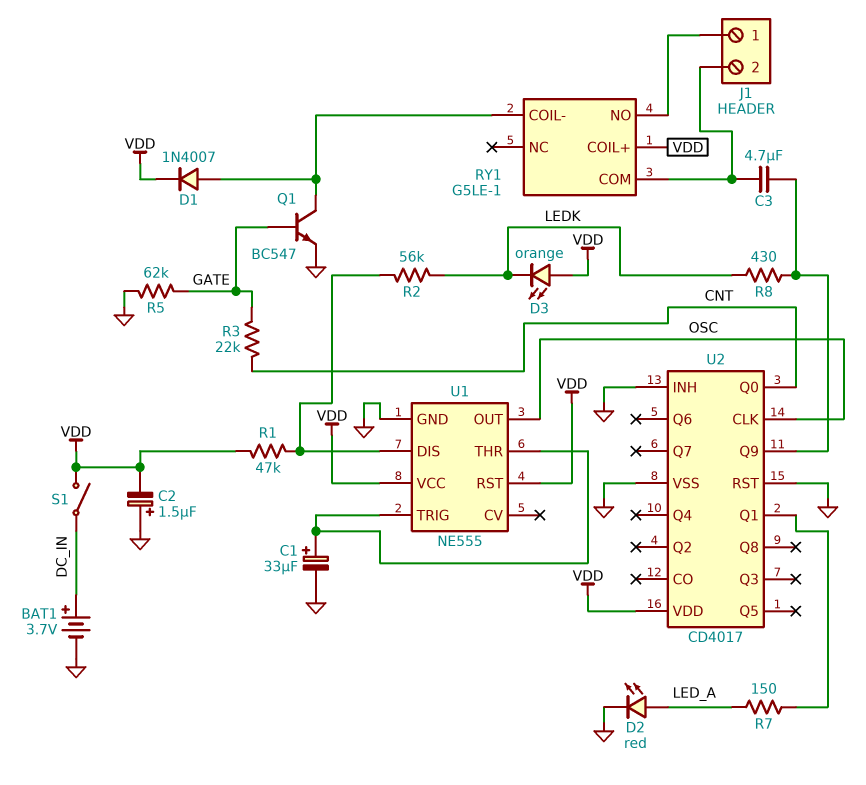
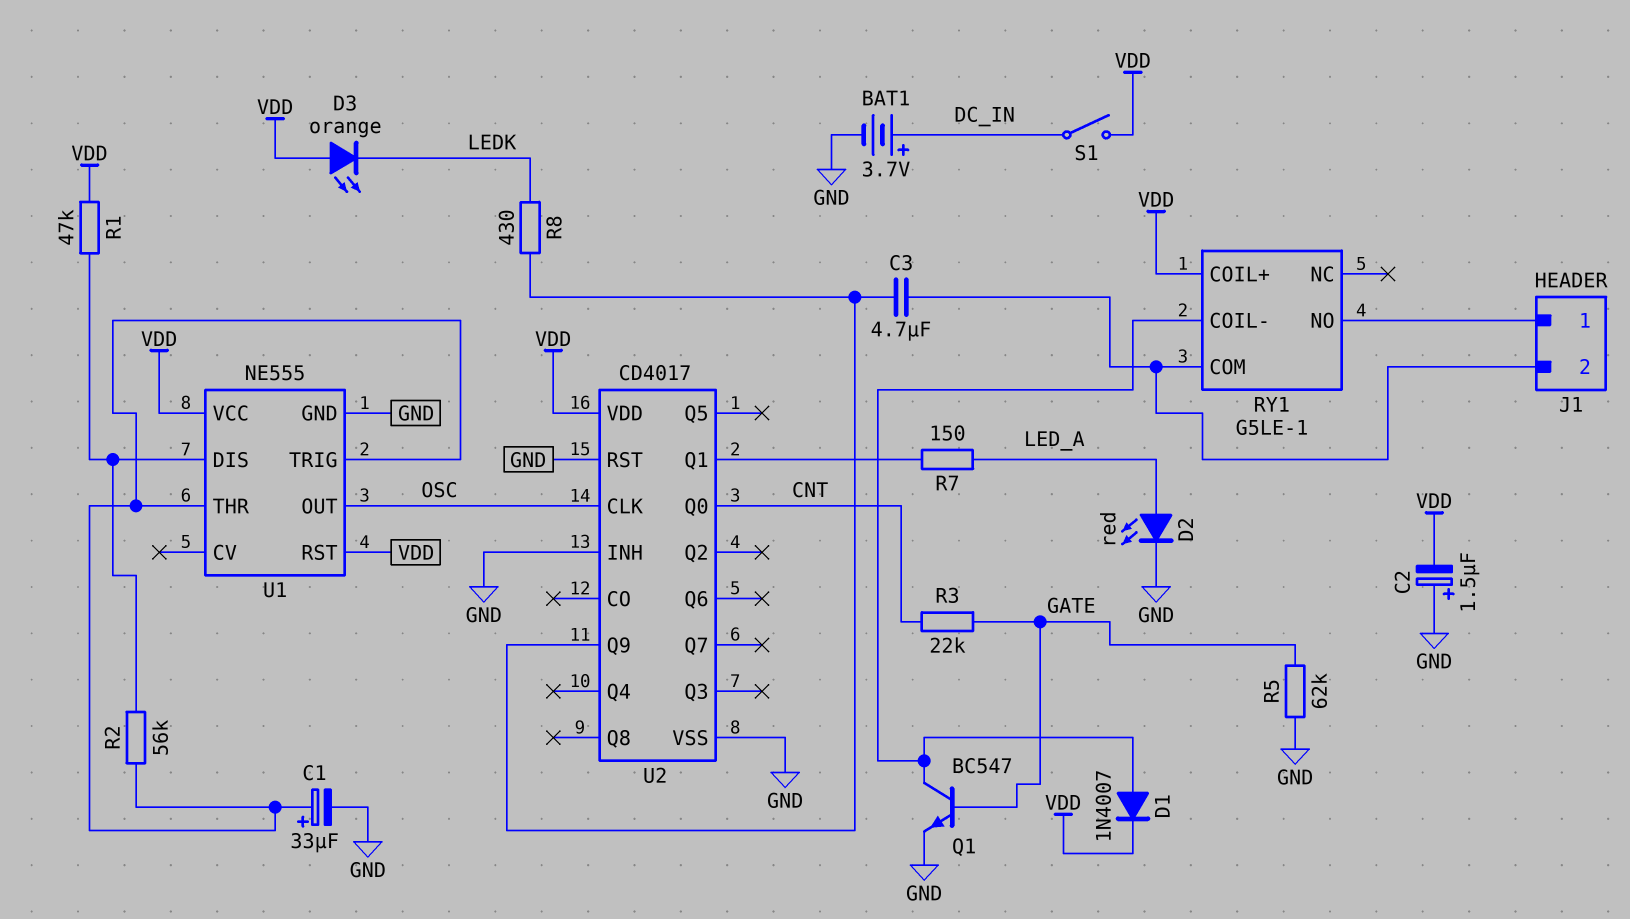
R2: 56k (LEDK, U1/DIS) -> 56k (U1/DIS, U1/THR)

